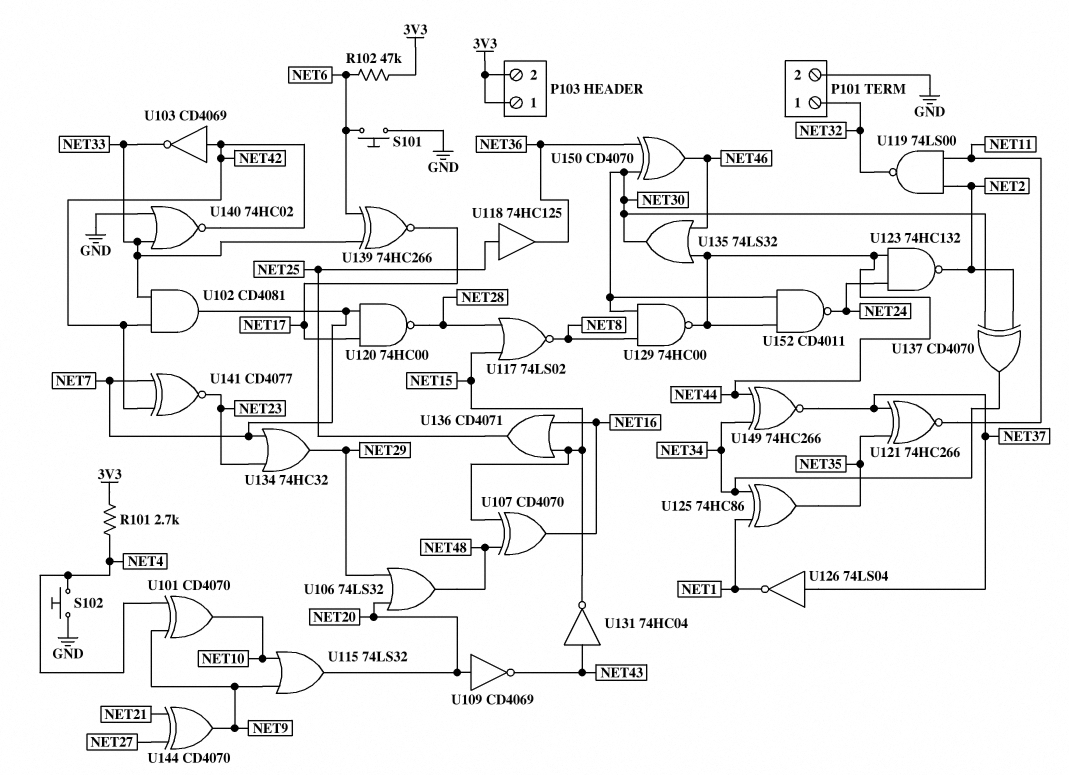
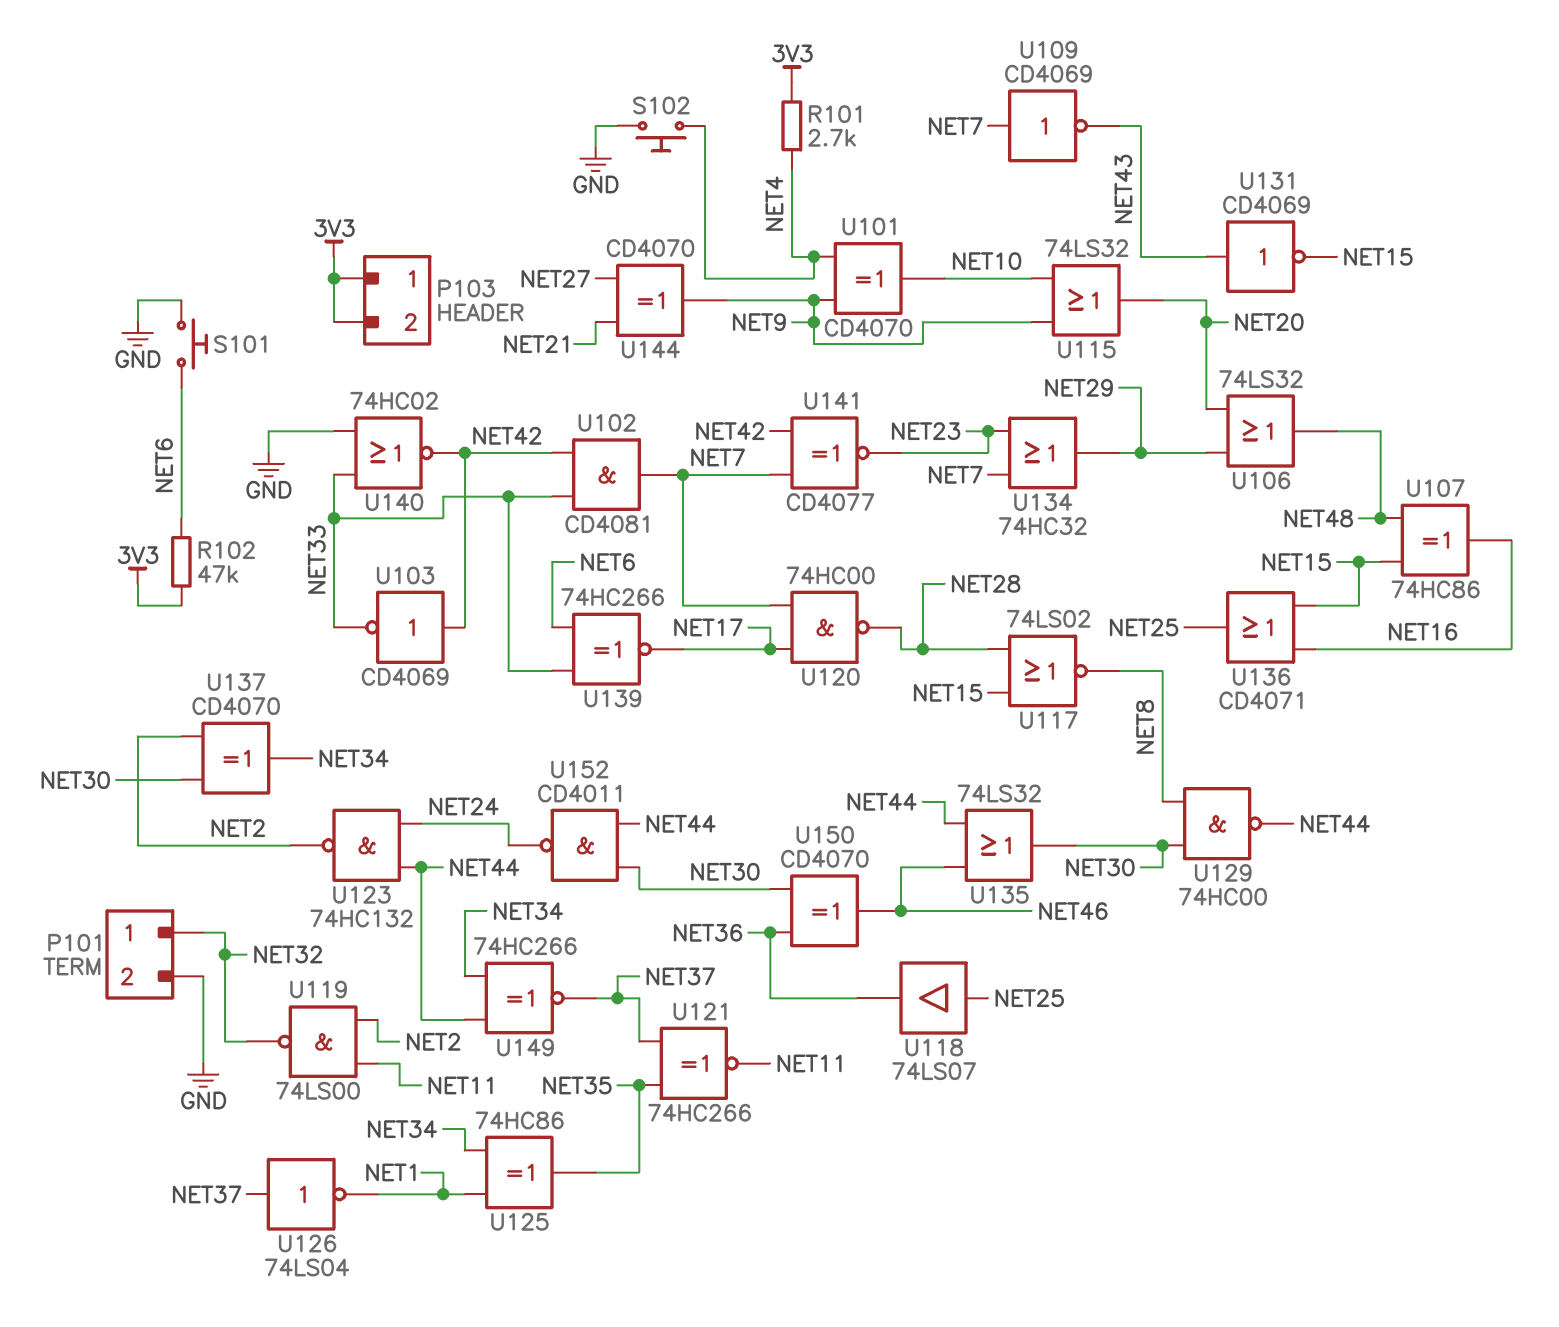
U107: XOR CD4070 (in NET15, in NET48, out NET16) -> XOR 74HC86 (in NET15, in NET48, out NET16)
U109: NOT CD4069 (in NET20, out NET43) -> NOT CD4069 (in NET7, out NET43)
U118: buffer 74HC125 (in NET25, out NET36) -> buffer 74LS07 (in NET25, out NET36)
U131: NOT 74HC04 (in NET43, out NET15) -> NOT CD4069 (in NET43, out NET15)

